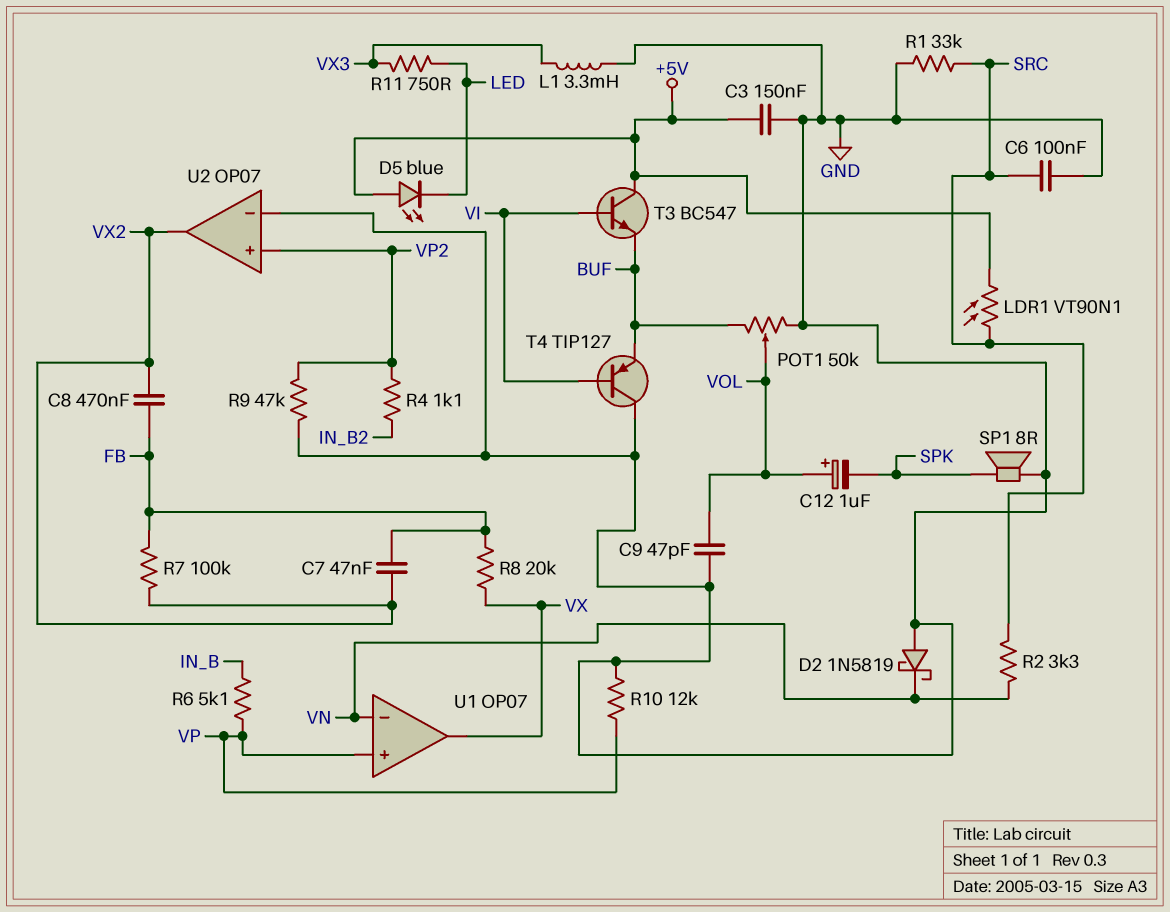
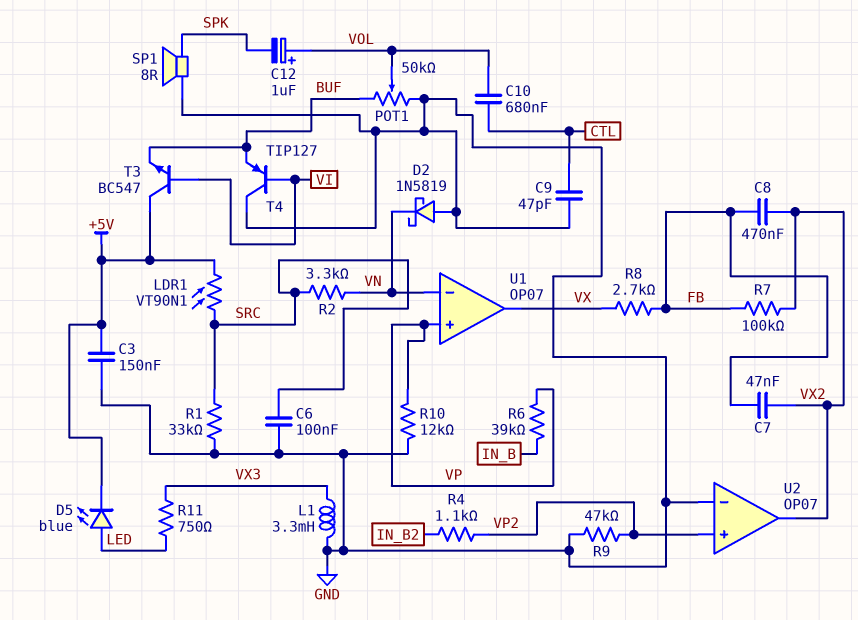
C9: 47pF (GND, VOL) -> 47pF (CTL, GND)
C10: none -> 680nF (CTL, VOL)
D5: LED blue (A +5V, K LED) -> LED blue (A LED, K +5V)
R6: 5.1k (IN_B, VP) -> 39k (IN_B, VP)
R8: 20k (FB, VX) -> 2.7k (FB, VX)

